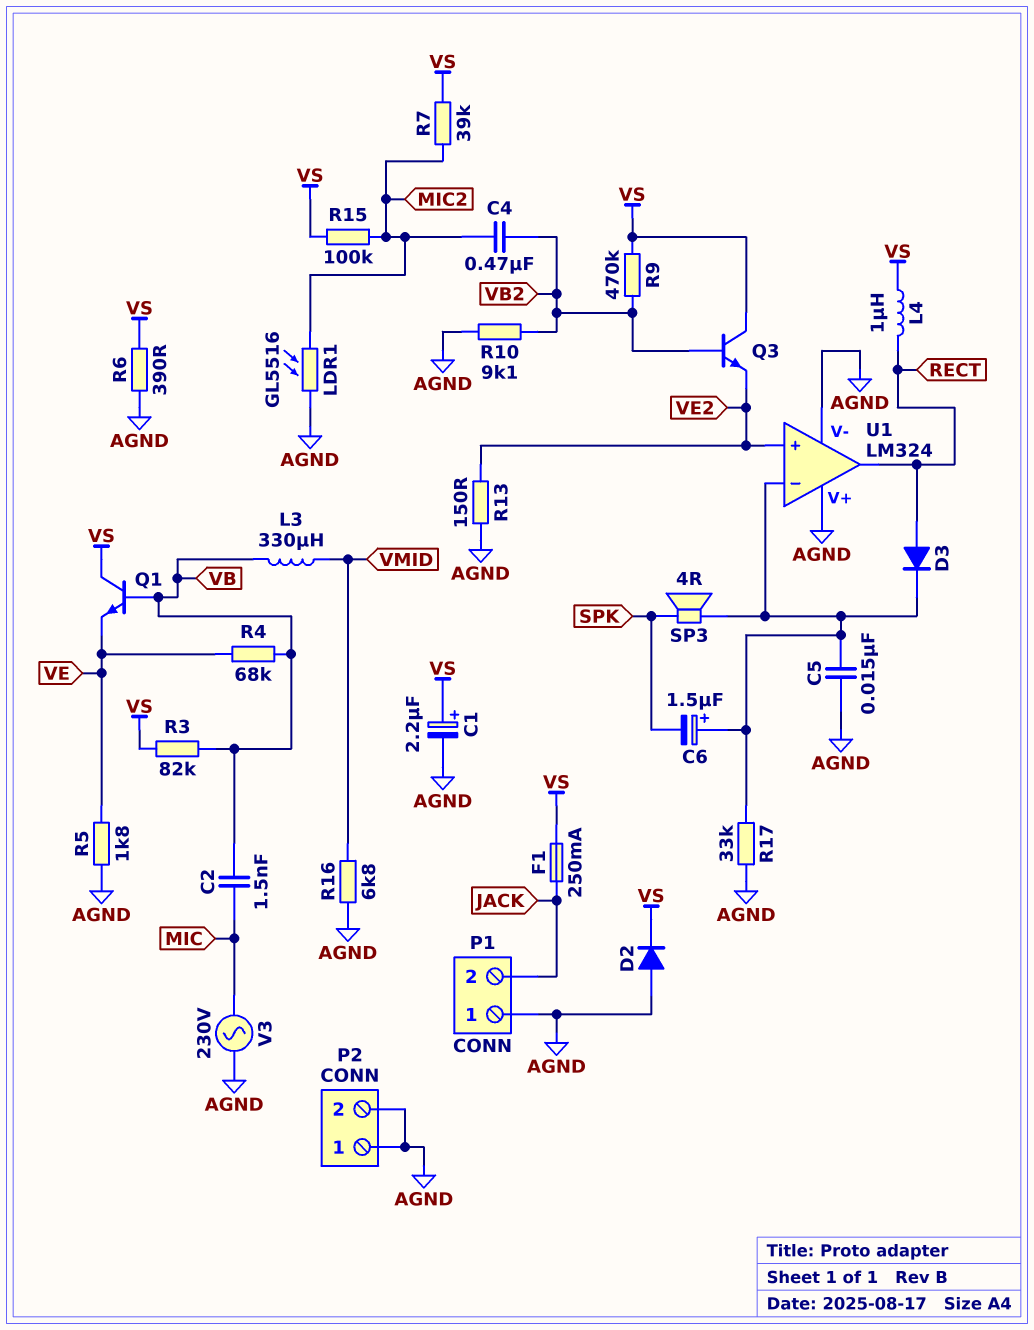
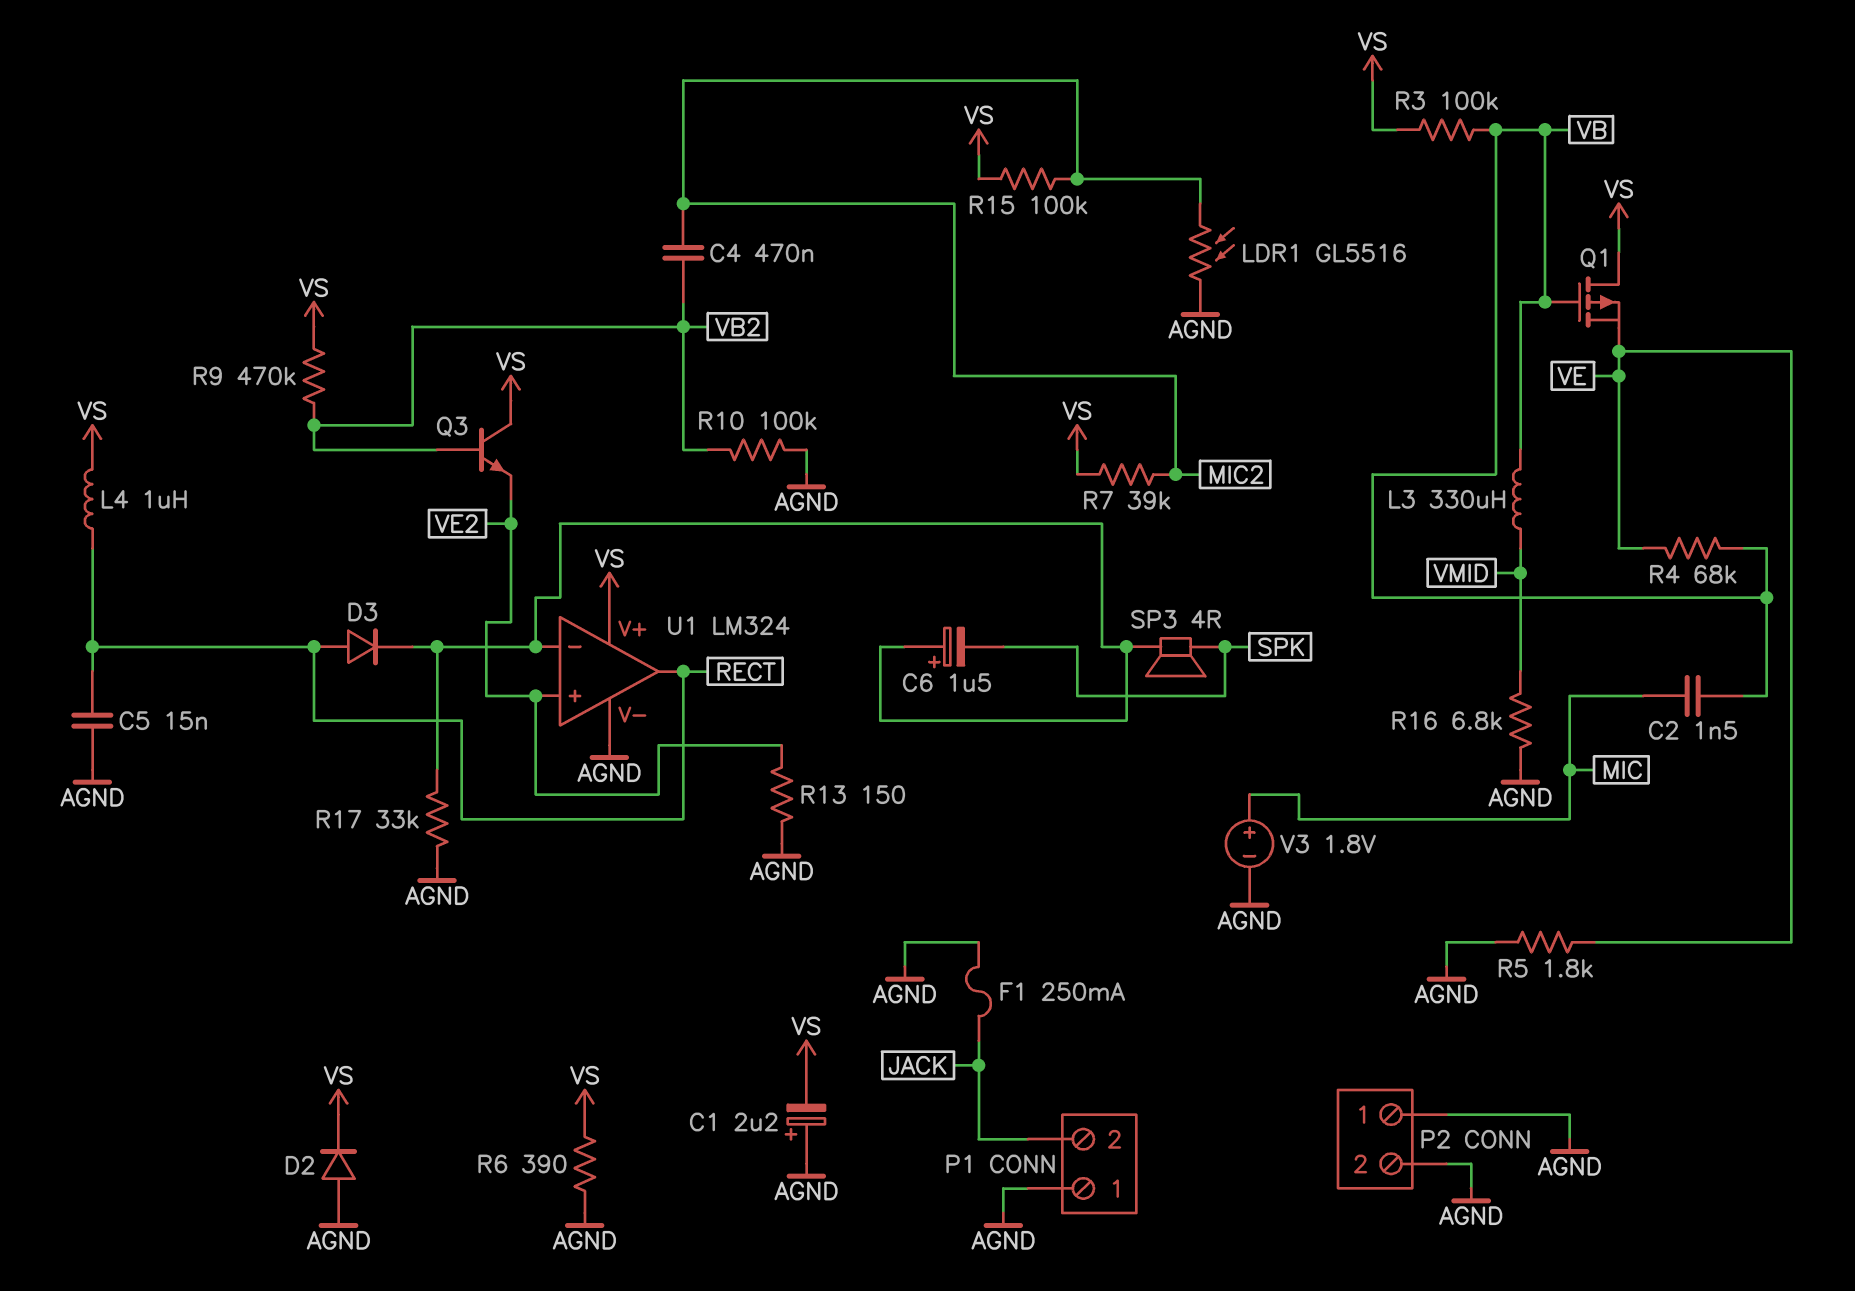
C1: 2.2uF (plus VS, minus AGND) -> 2.2uF (plus AGND, minus VS)
C5: 15nF (AGND, U1/in-) -> 15nF (AGND, RECT)
F1: 250mA (JACK, VS) -> 250mA (AGND, JACK)
Q1: NPN (B VB, C VS, E VE) -> PMOS (G VB, D VS, S VE)
R3: 82k (VB, VS) -> 100k (VB, VS)
R10: 9.1k (AGND, VB2) -> 100k (AGND, VB2)
U1 pin V+: AGND -> VS
V3: AC 230V (AGND, MIC) -> 1.8V (plus MIC, minus AGND)

